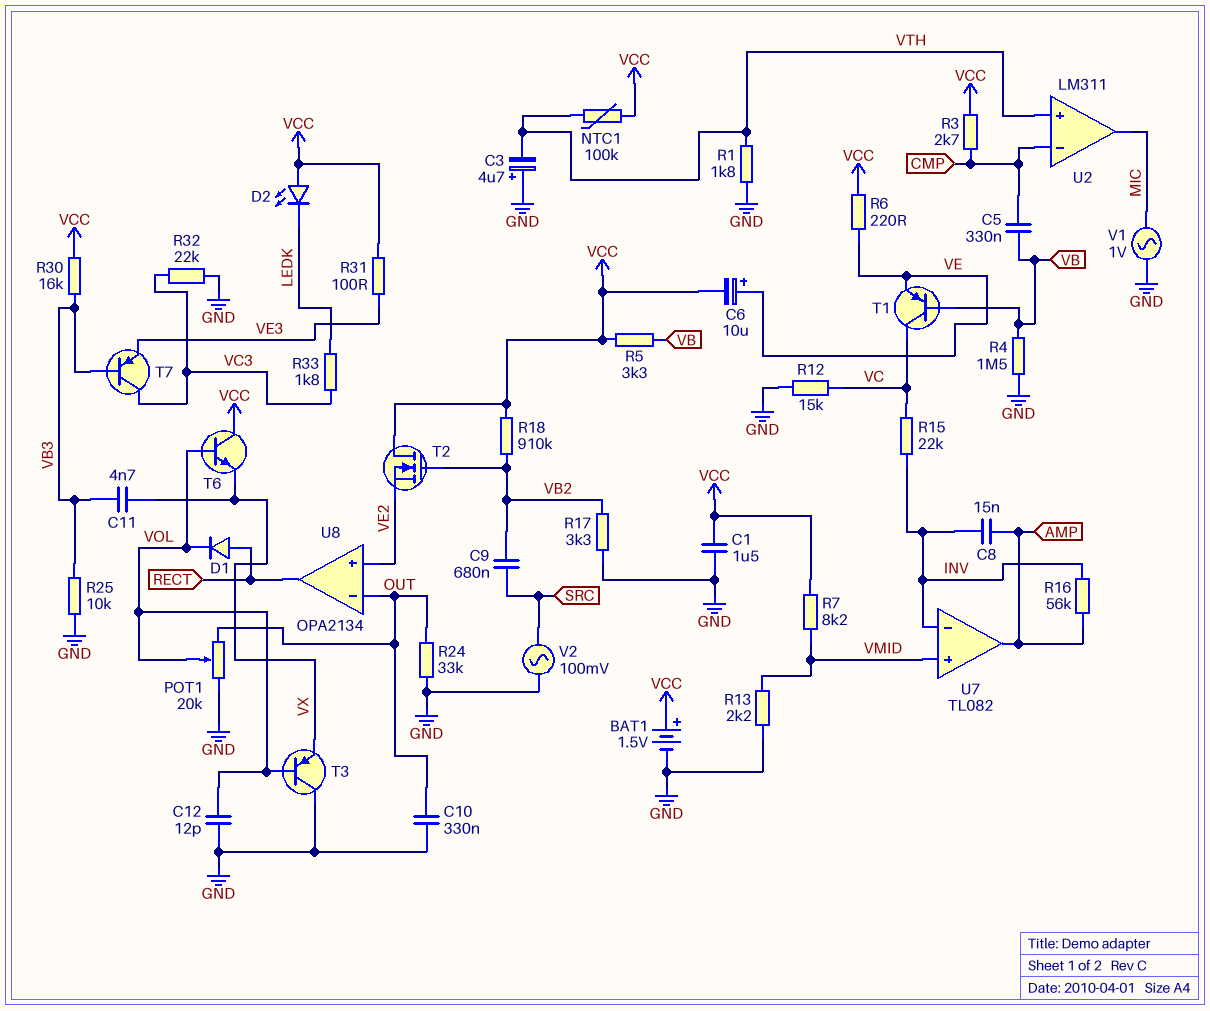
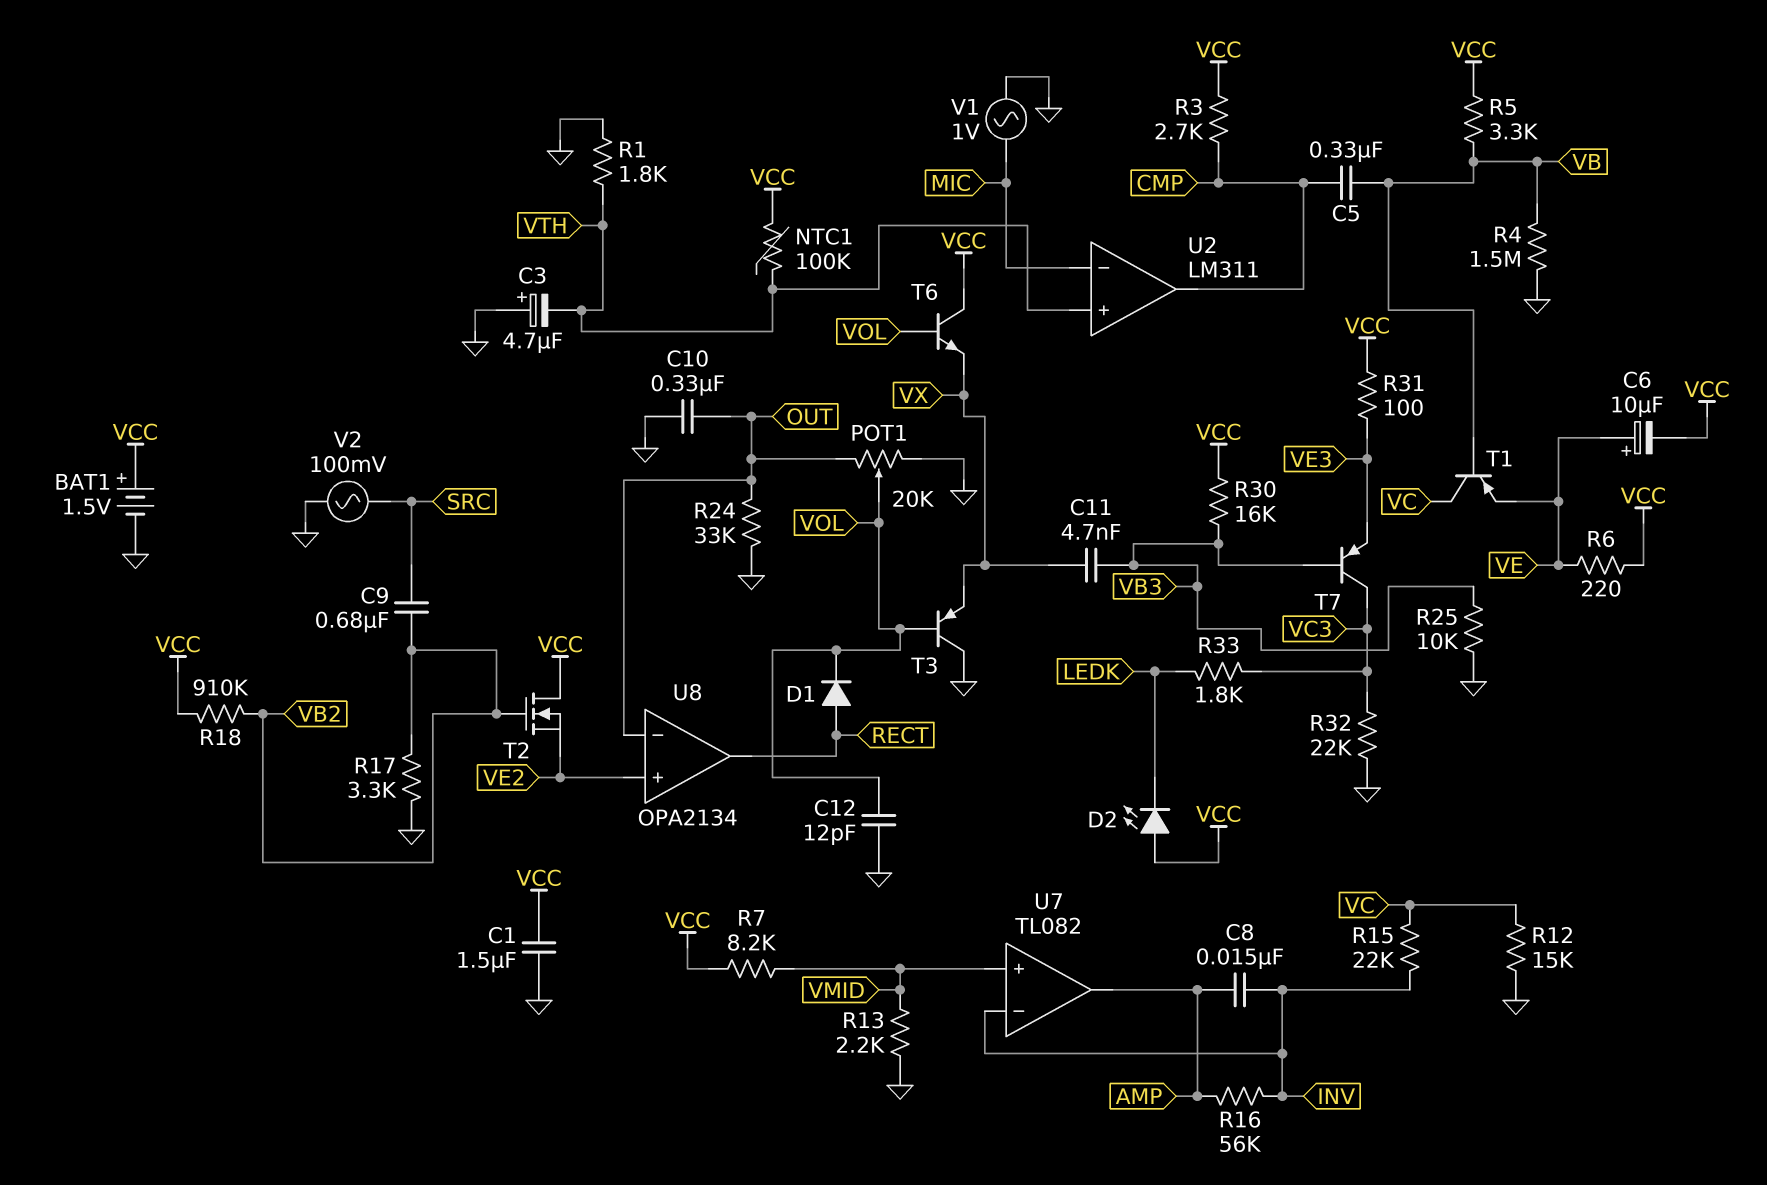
U2 pin in-: CMP -> MIC
U2 pin out: MIC -> CMP

